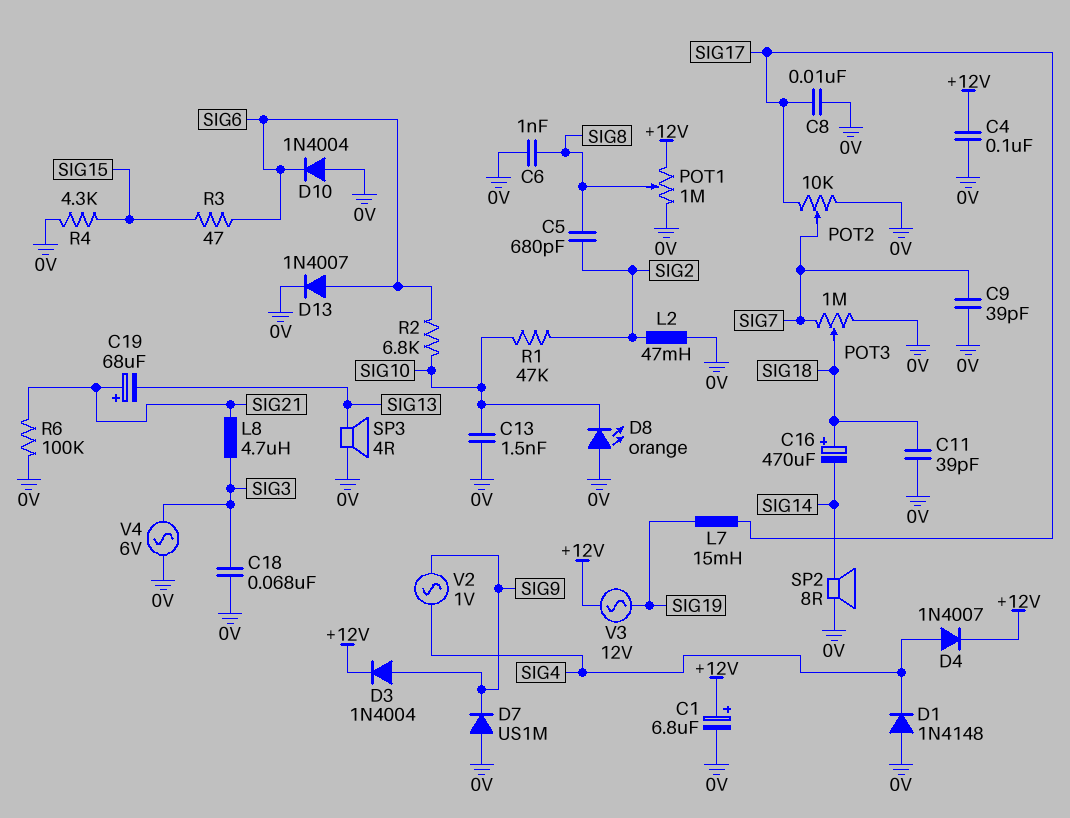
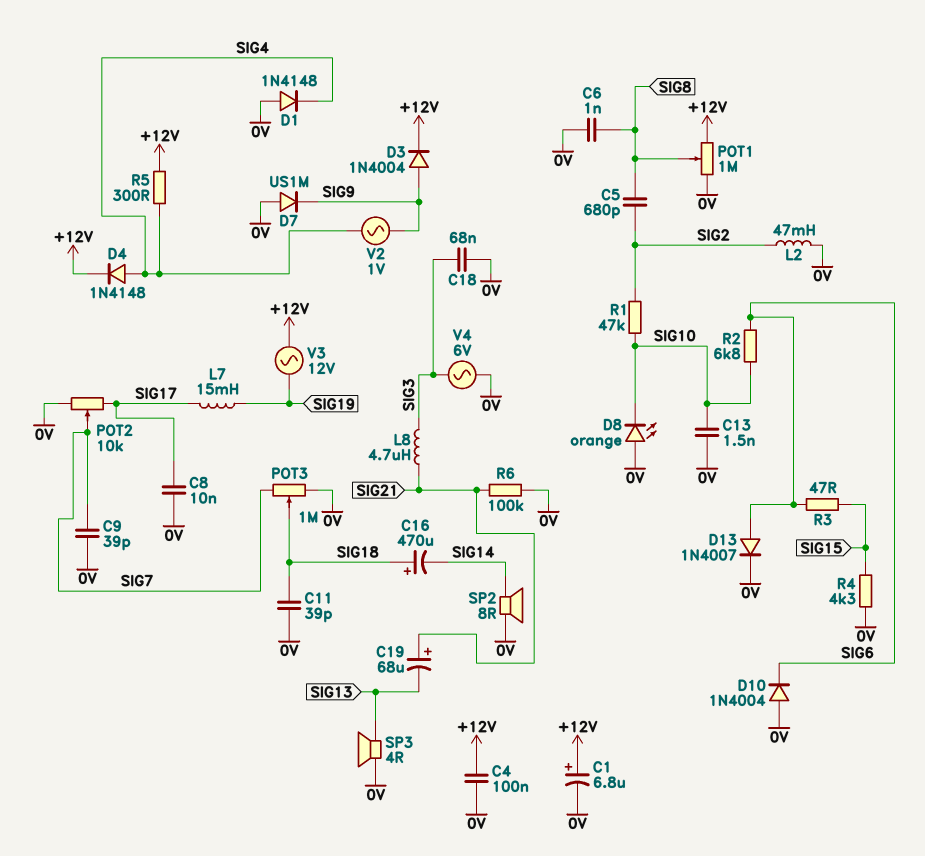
D4: diode 1N4007 (A SIG4, K +12V) -> diode 1N4148 (A SIG4, K +12V)
R5: none -> 300 (+12V, SIG4)

